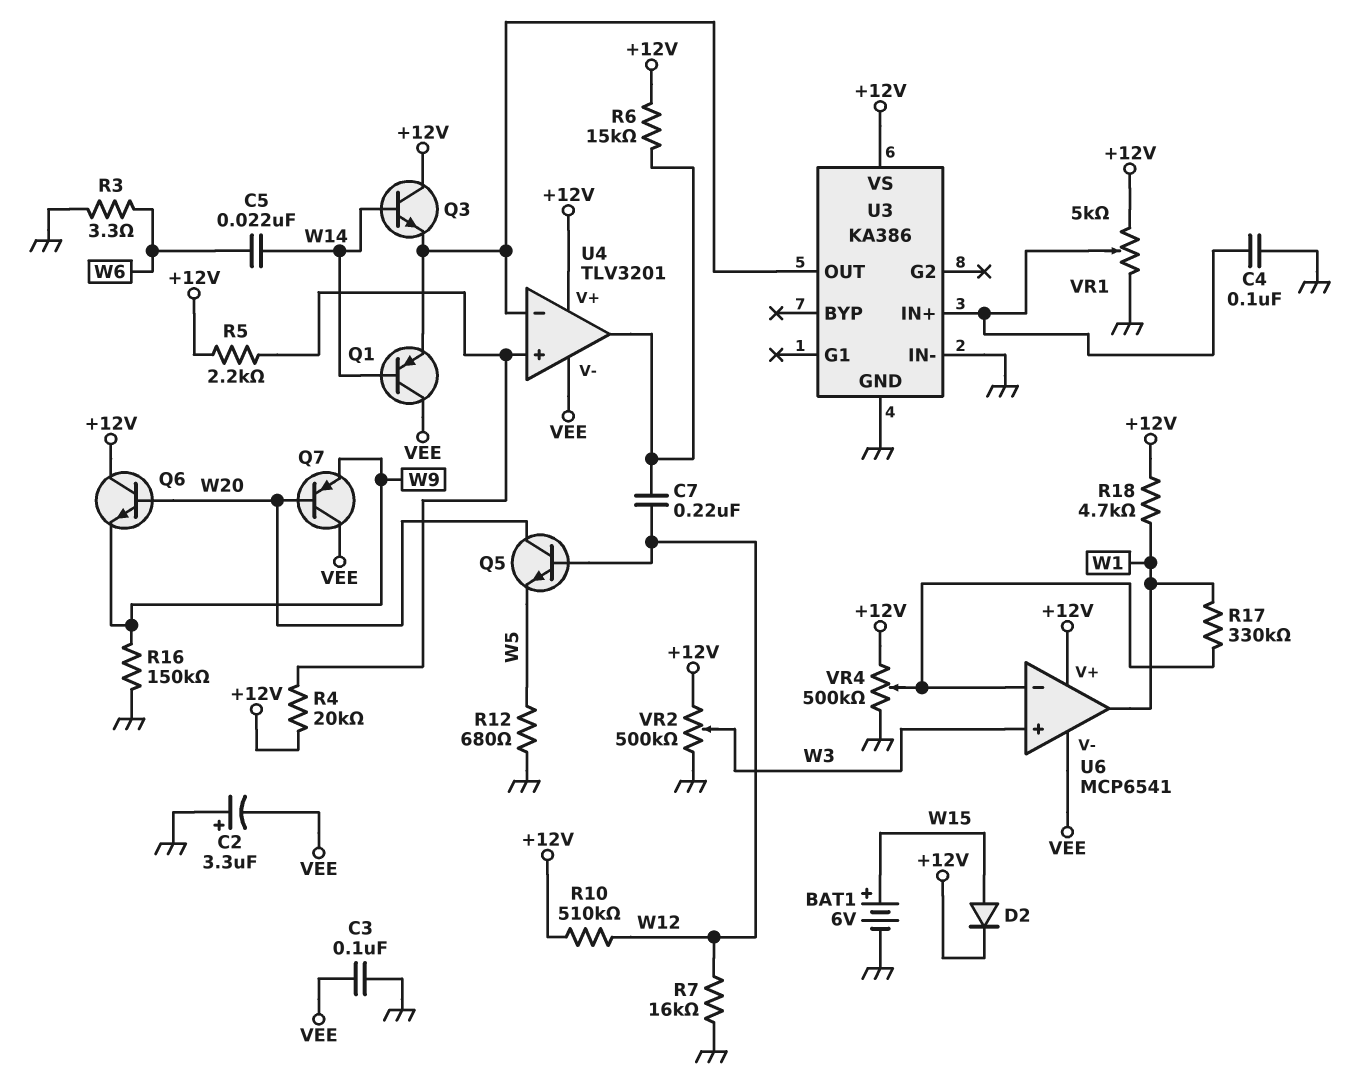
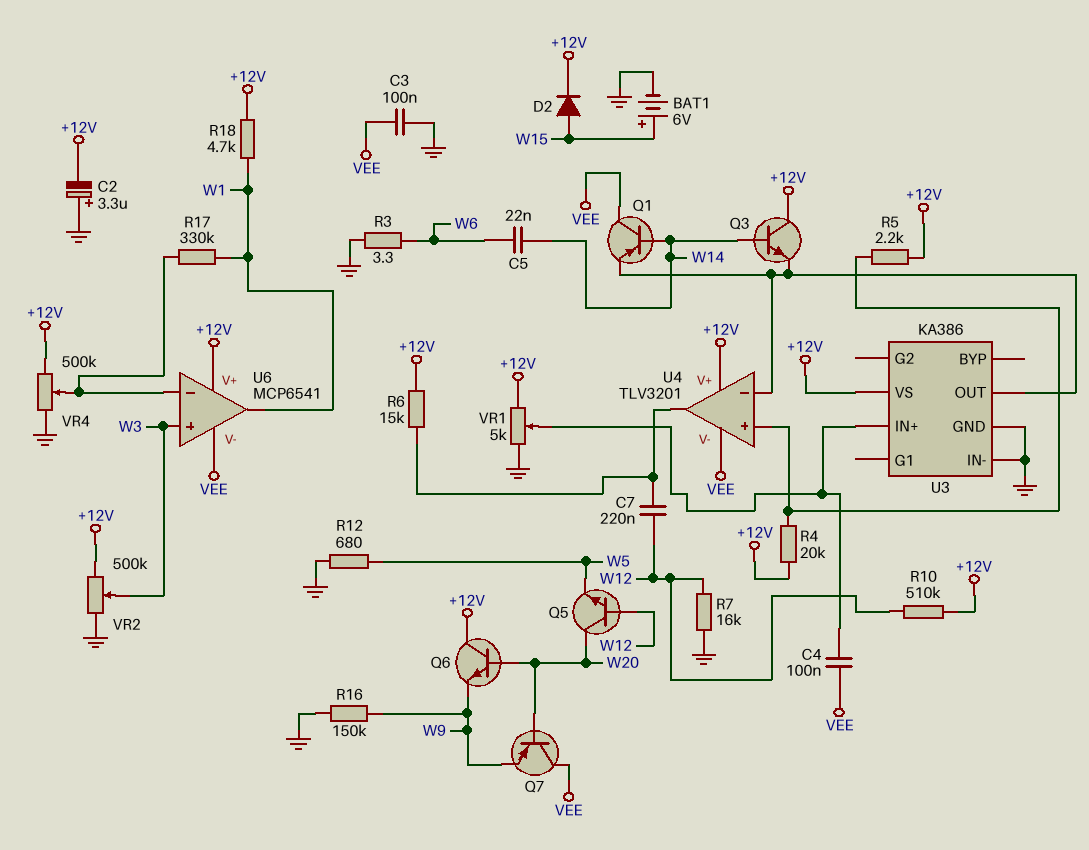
C2: 3.3uF (plus GND, minus VEE) -> 3.3uF (plus GND, minus +12V)
C4: 100nF (GND, U3/IN+) -> 100nF (U3/IN+, VEE)

